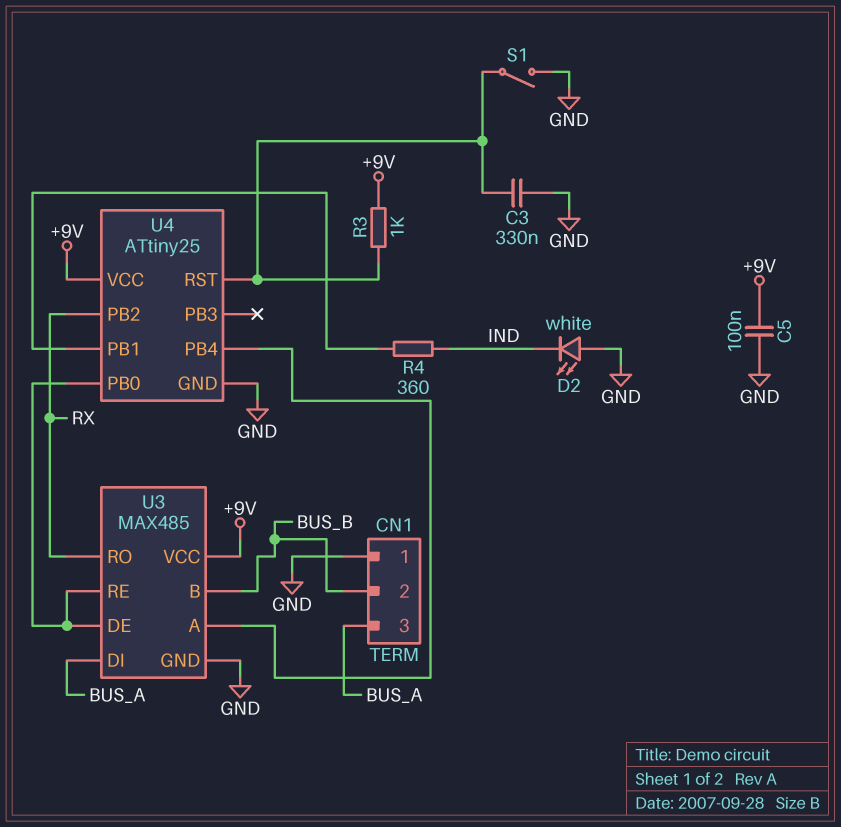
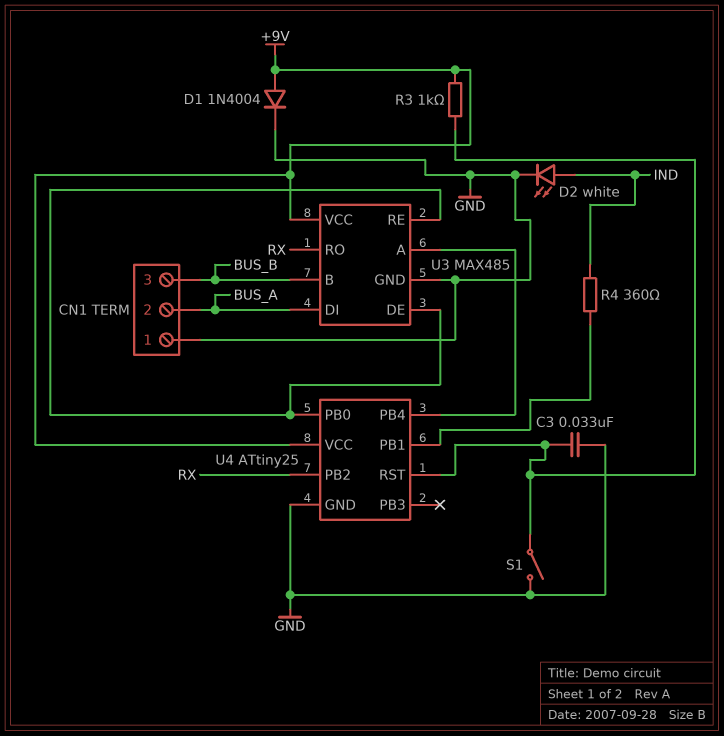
C3: 330nF (GND, U4/RST) -> 33nF (GND, U4/RST)
C5: 100nF (+9V, GND) -> none
CN1 pin 2: BUS_B -> BUS_A
CN1 pin 3: BUS_A -> BUS_B
D1: none -> diode 1N4004 (A +9V, K GND)
D2: LED white (A GND, K IND) -> LED white (A IND, K GND)

